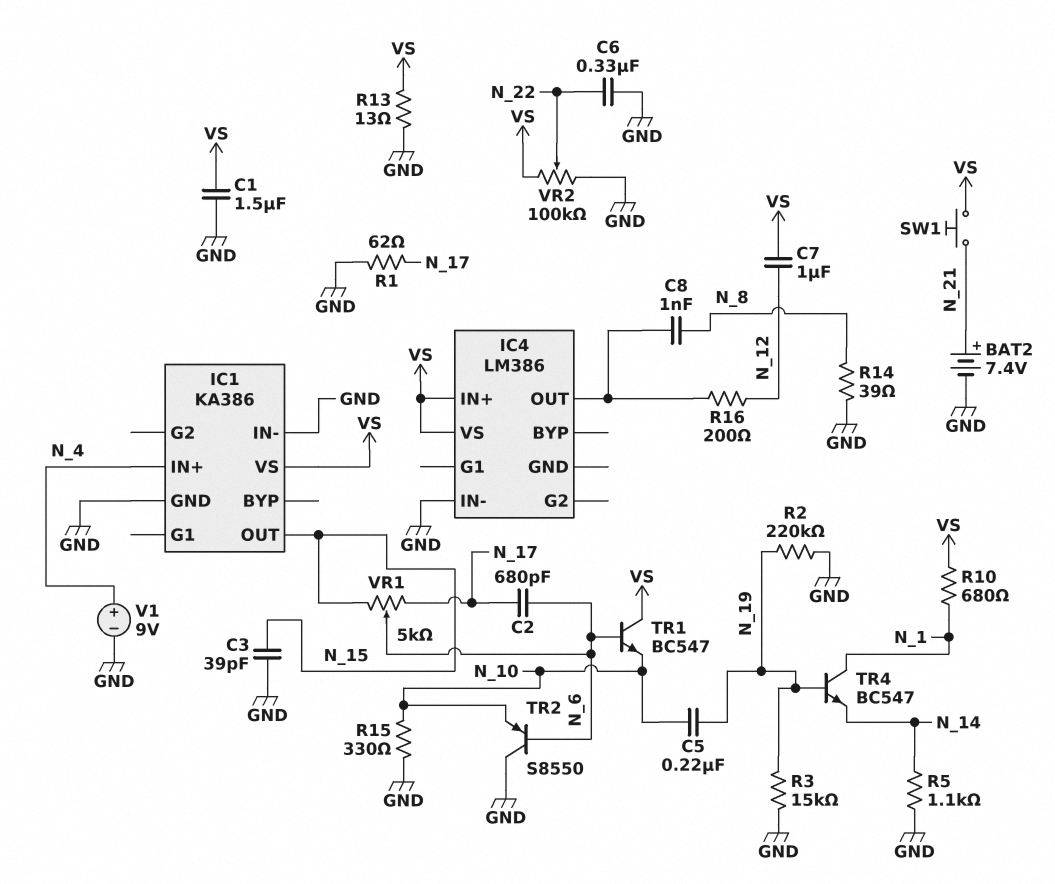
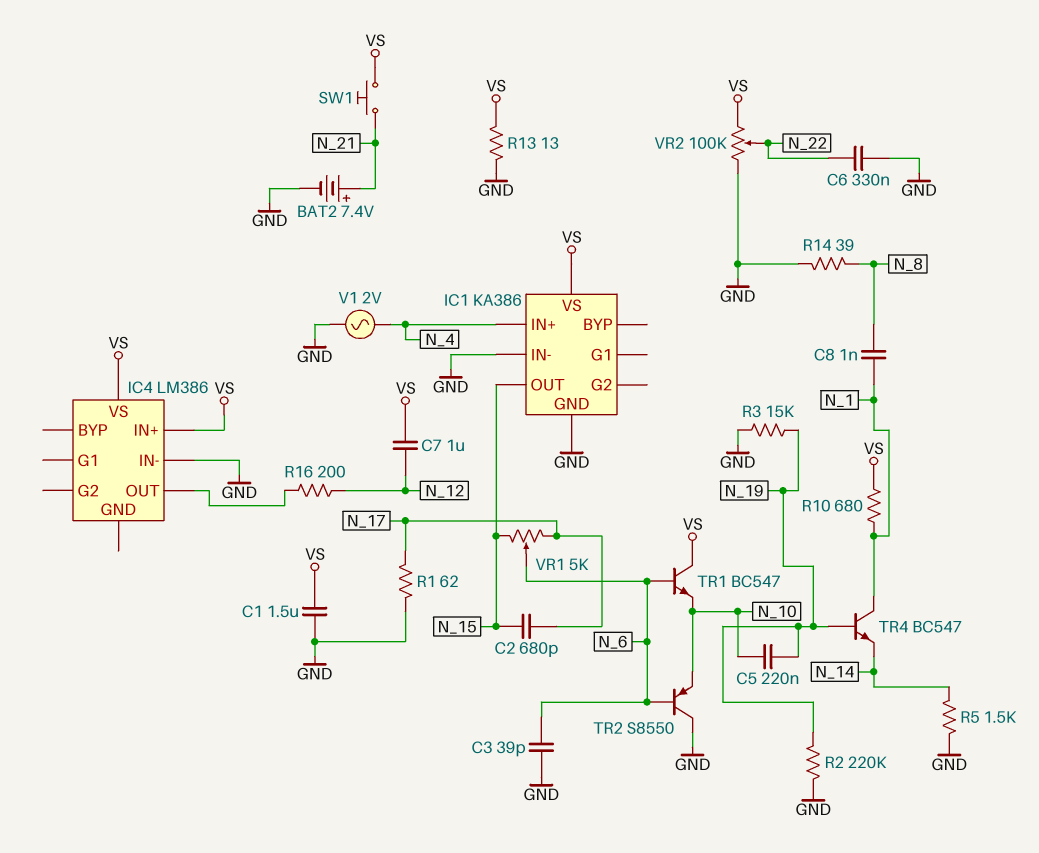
C2: 680pF (N_6, N_17) -> 680pF (N_15, N_17)
C3: 39pF (GND, N_15) -> 39pF (GND, N_6)
C8: 1nF (IC4/OUT, N_8) -> 1nF (N_1, N_8)
R5: 1.1k (GND, N_14) -> 1.5k (GND, N_14)
R15: 330 (GND, N_10) -> none
V1: 9V (plus N_4, minus GND) -> AC 2V (GND, N_4)

